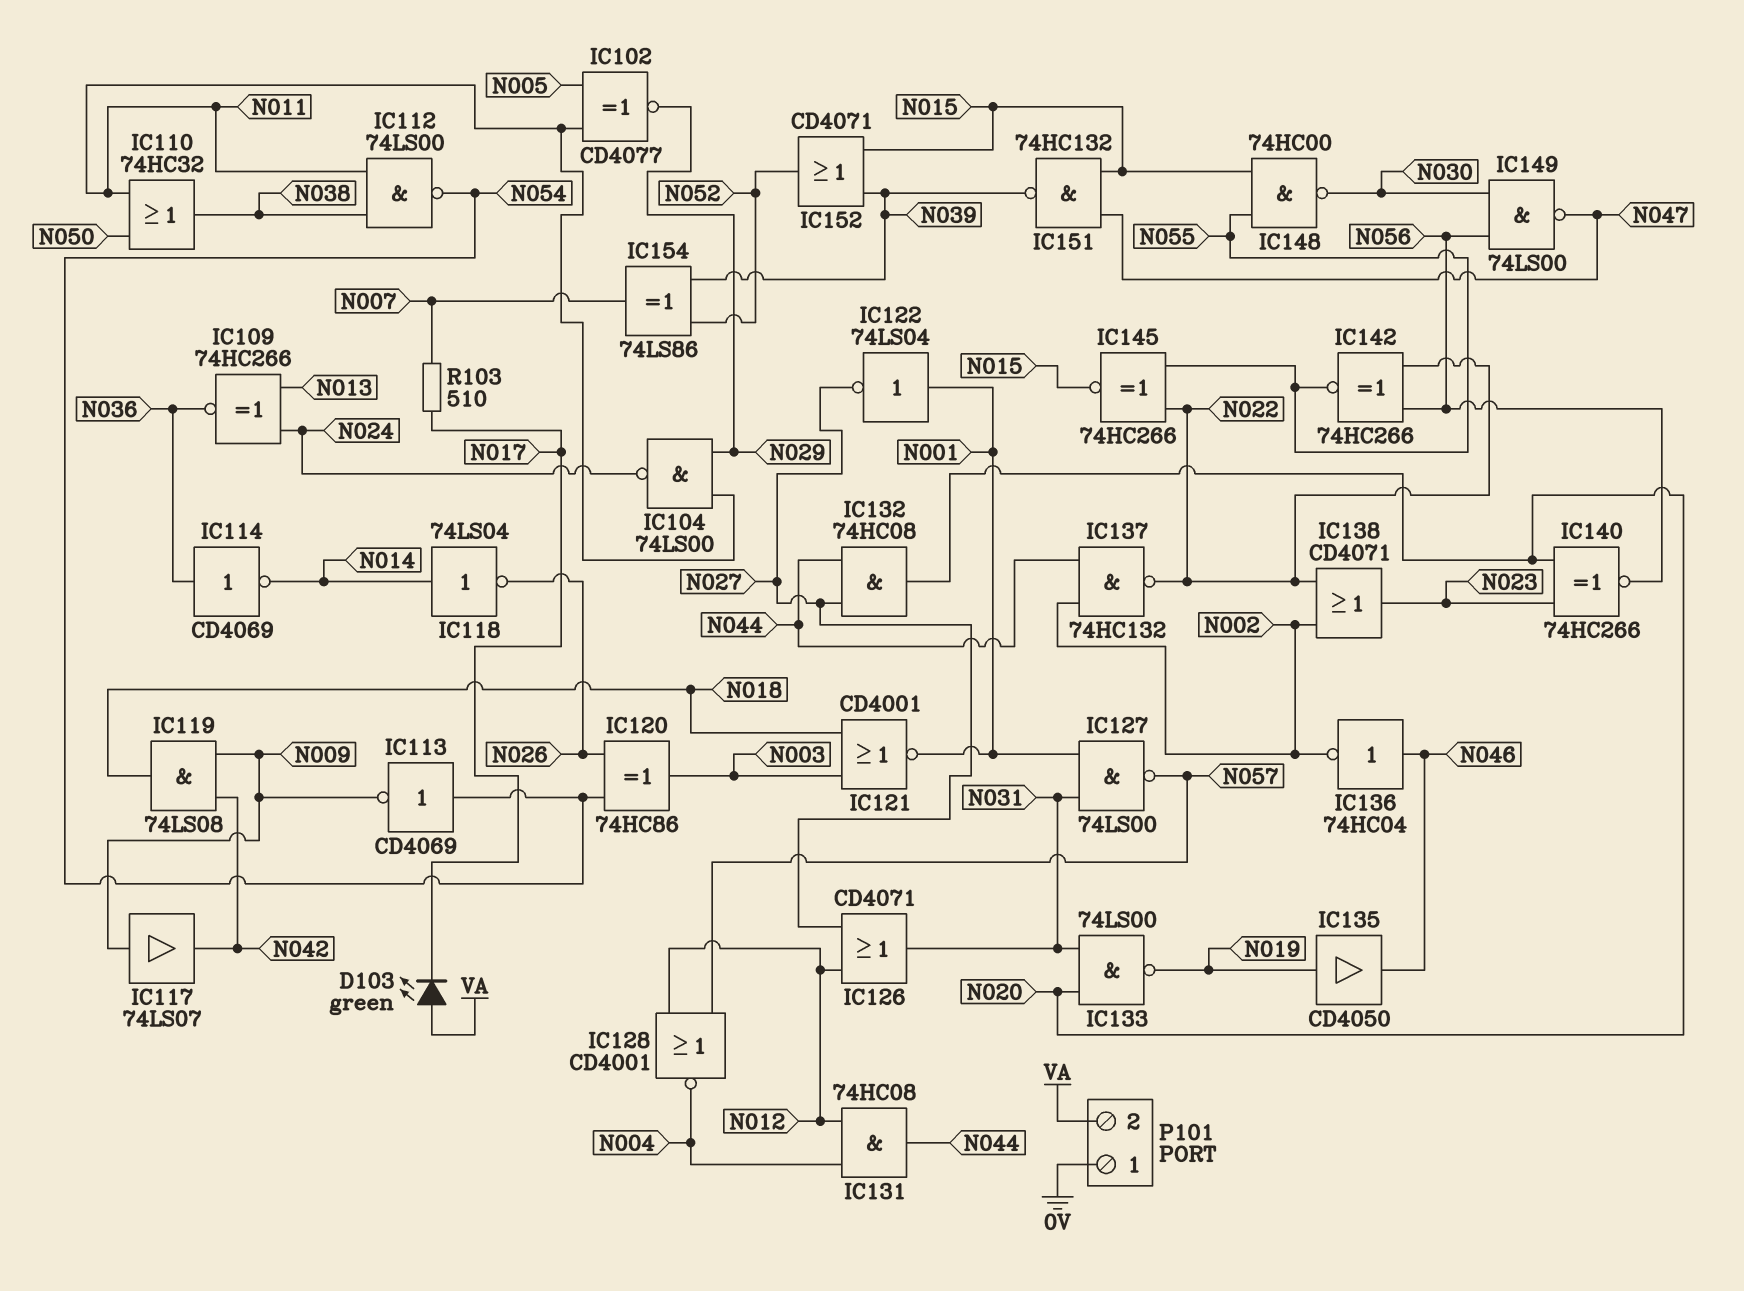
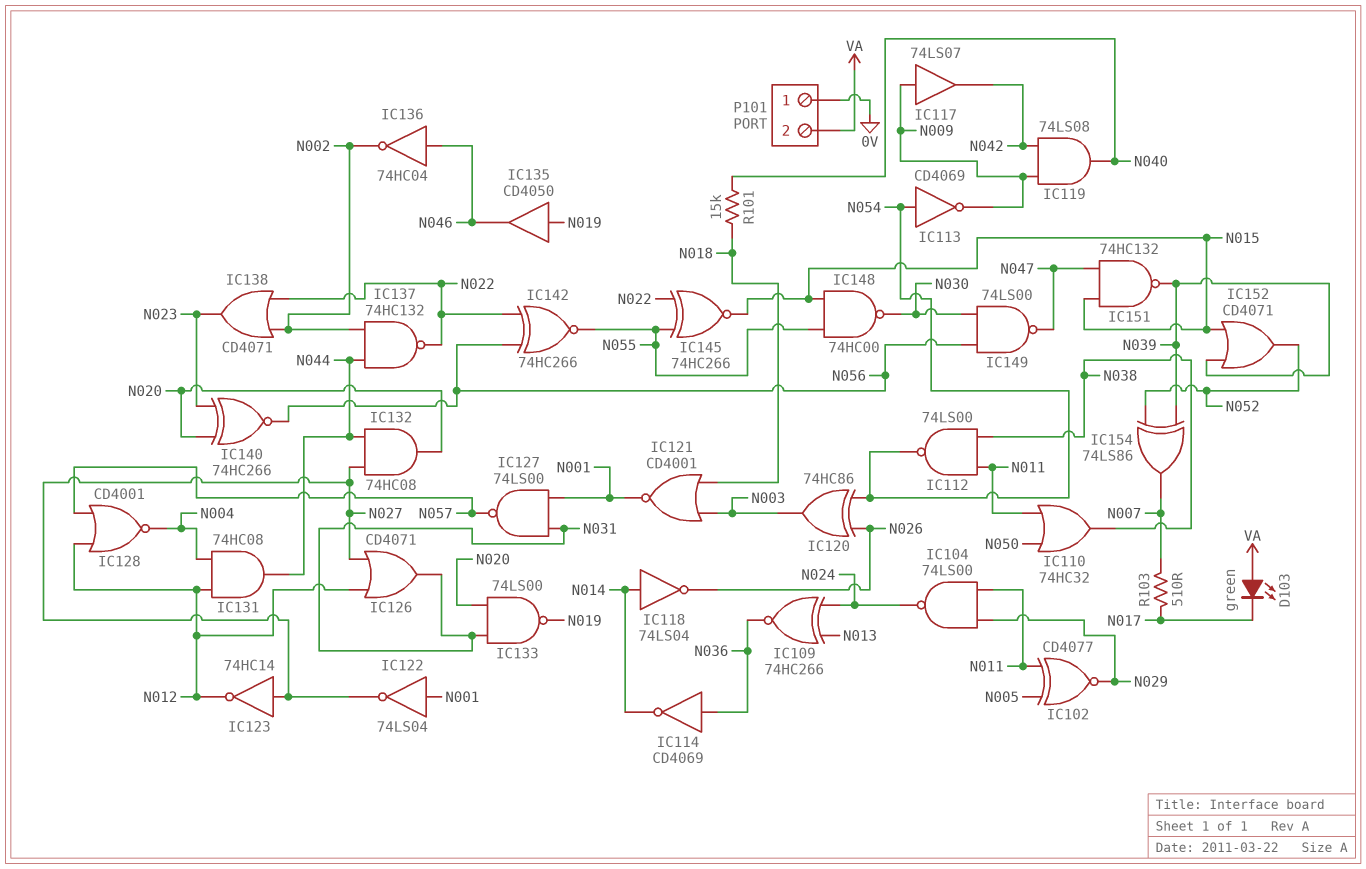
IC119: AND 74LS08 (in N009, in N042, out N018) -> AND 74LS08 (in N009, in N042, out N040)
IC123: none -> NOT 74HC14 (in N027, out N012)
R101: none -> 15k (N018, N040)

